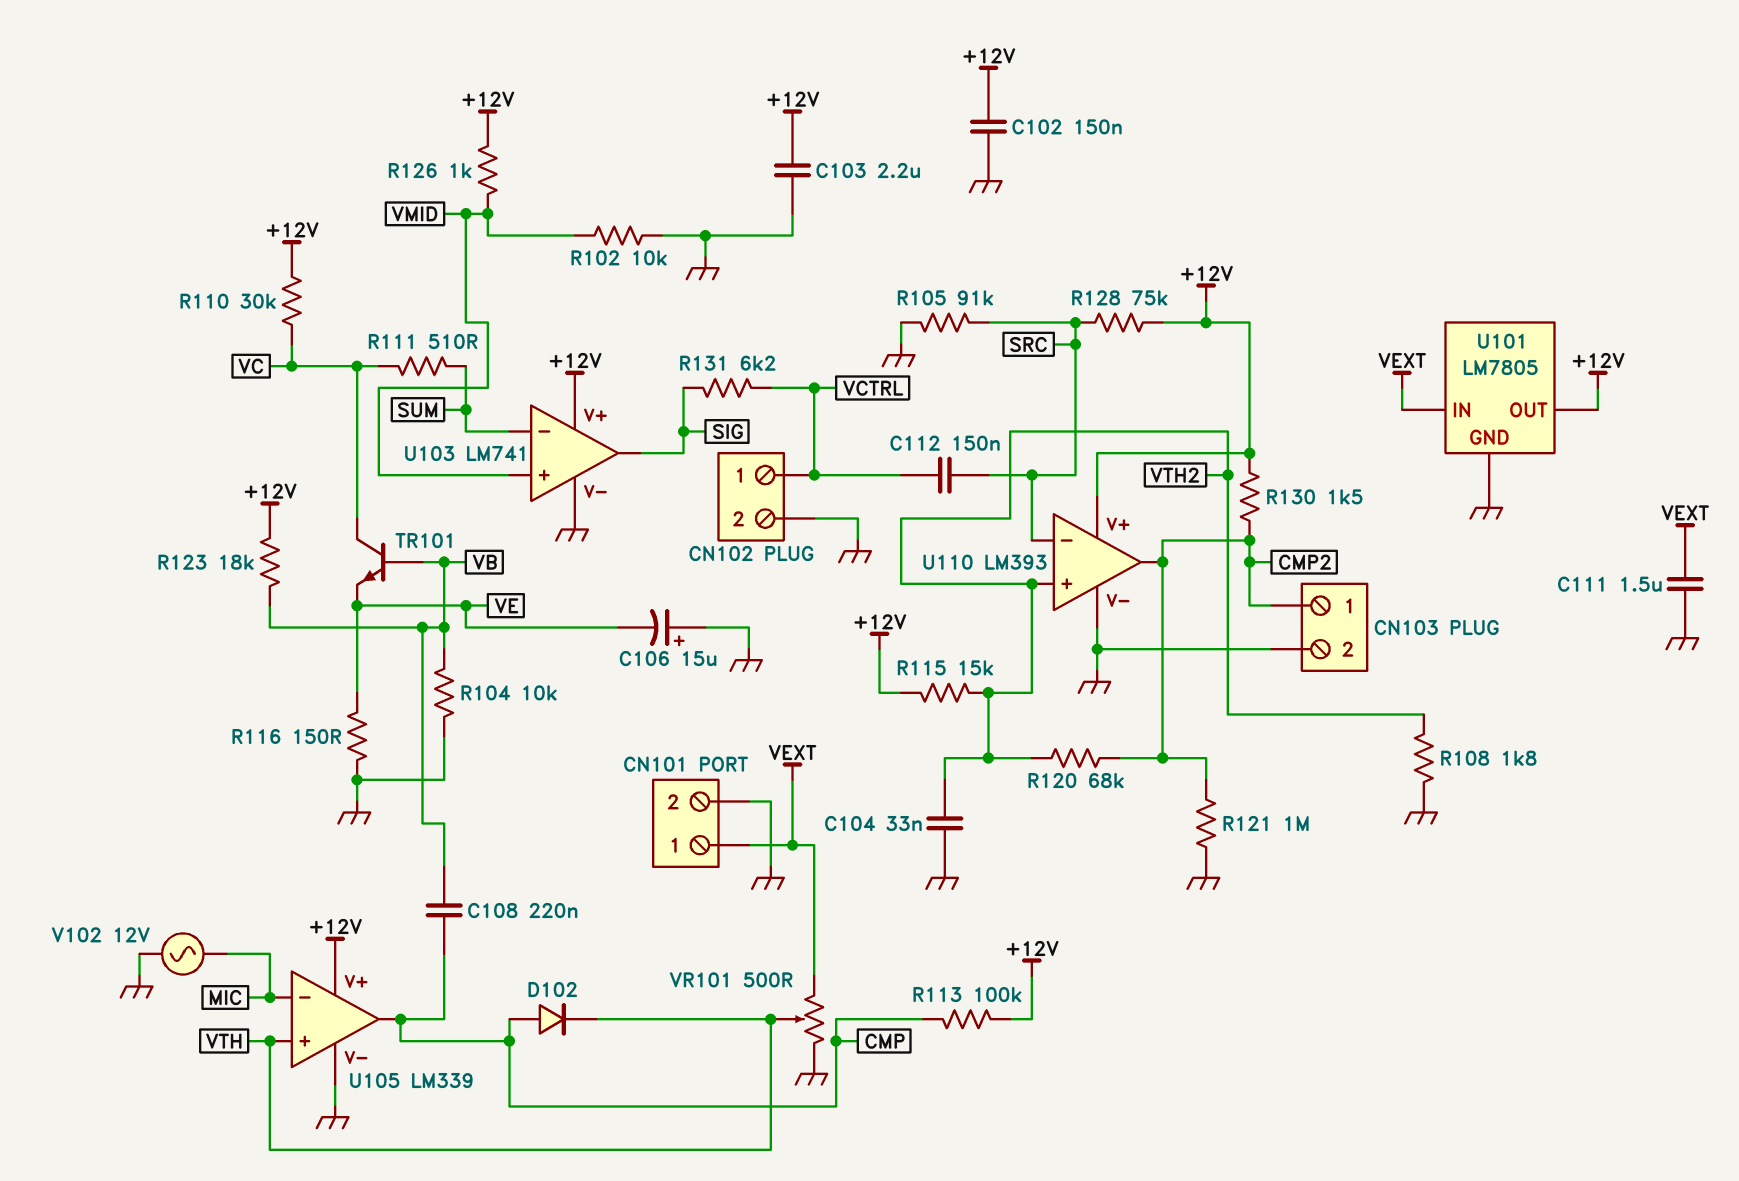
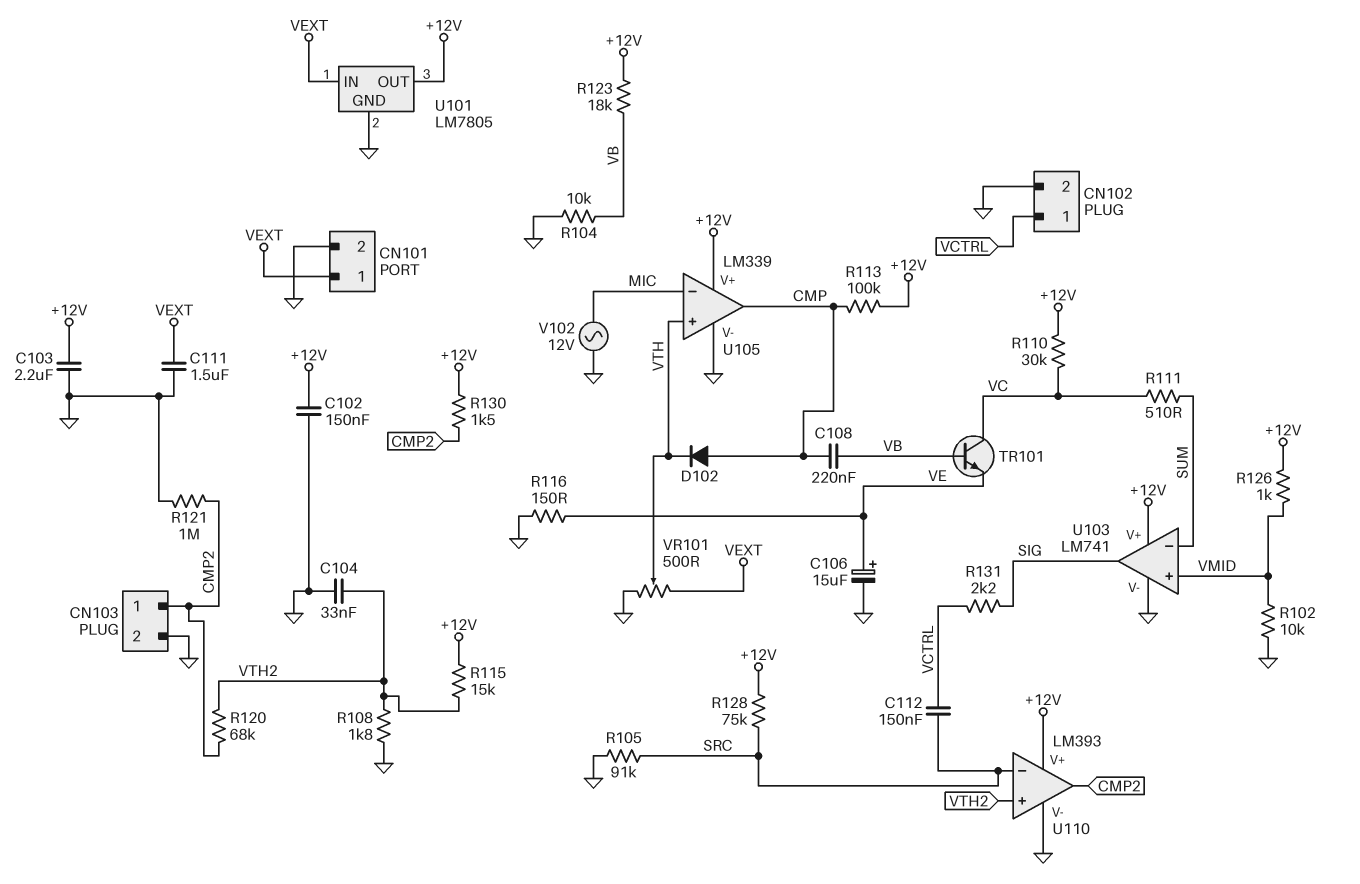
C106: 15uF (plus GND, minus VE) -> 15uF (plus VE, minus GND)
R131: 6.2k (SIG, VCTRL) -> 2.2k (SIG, VCTRL)

